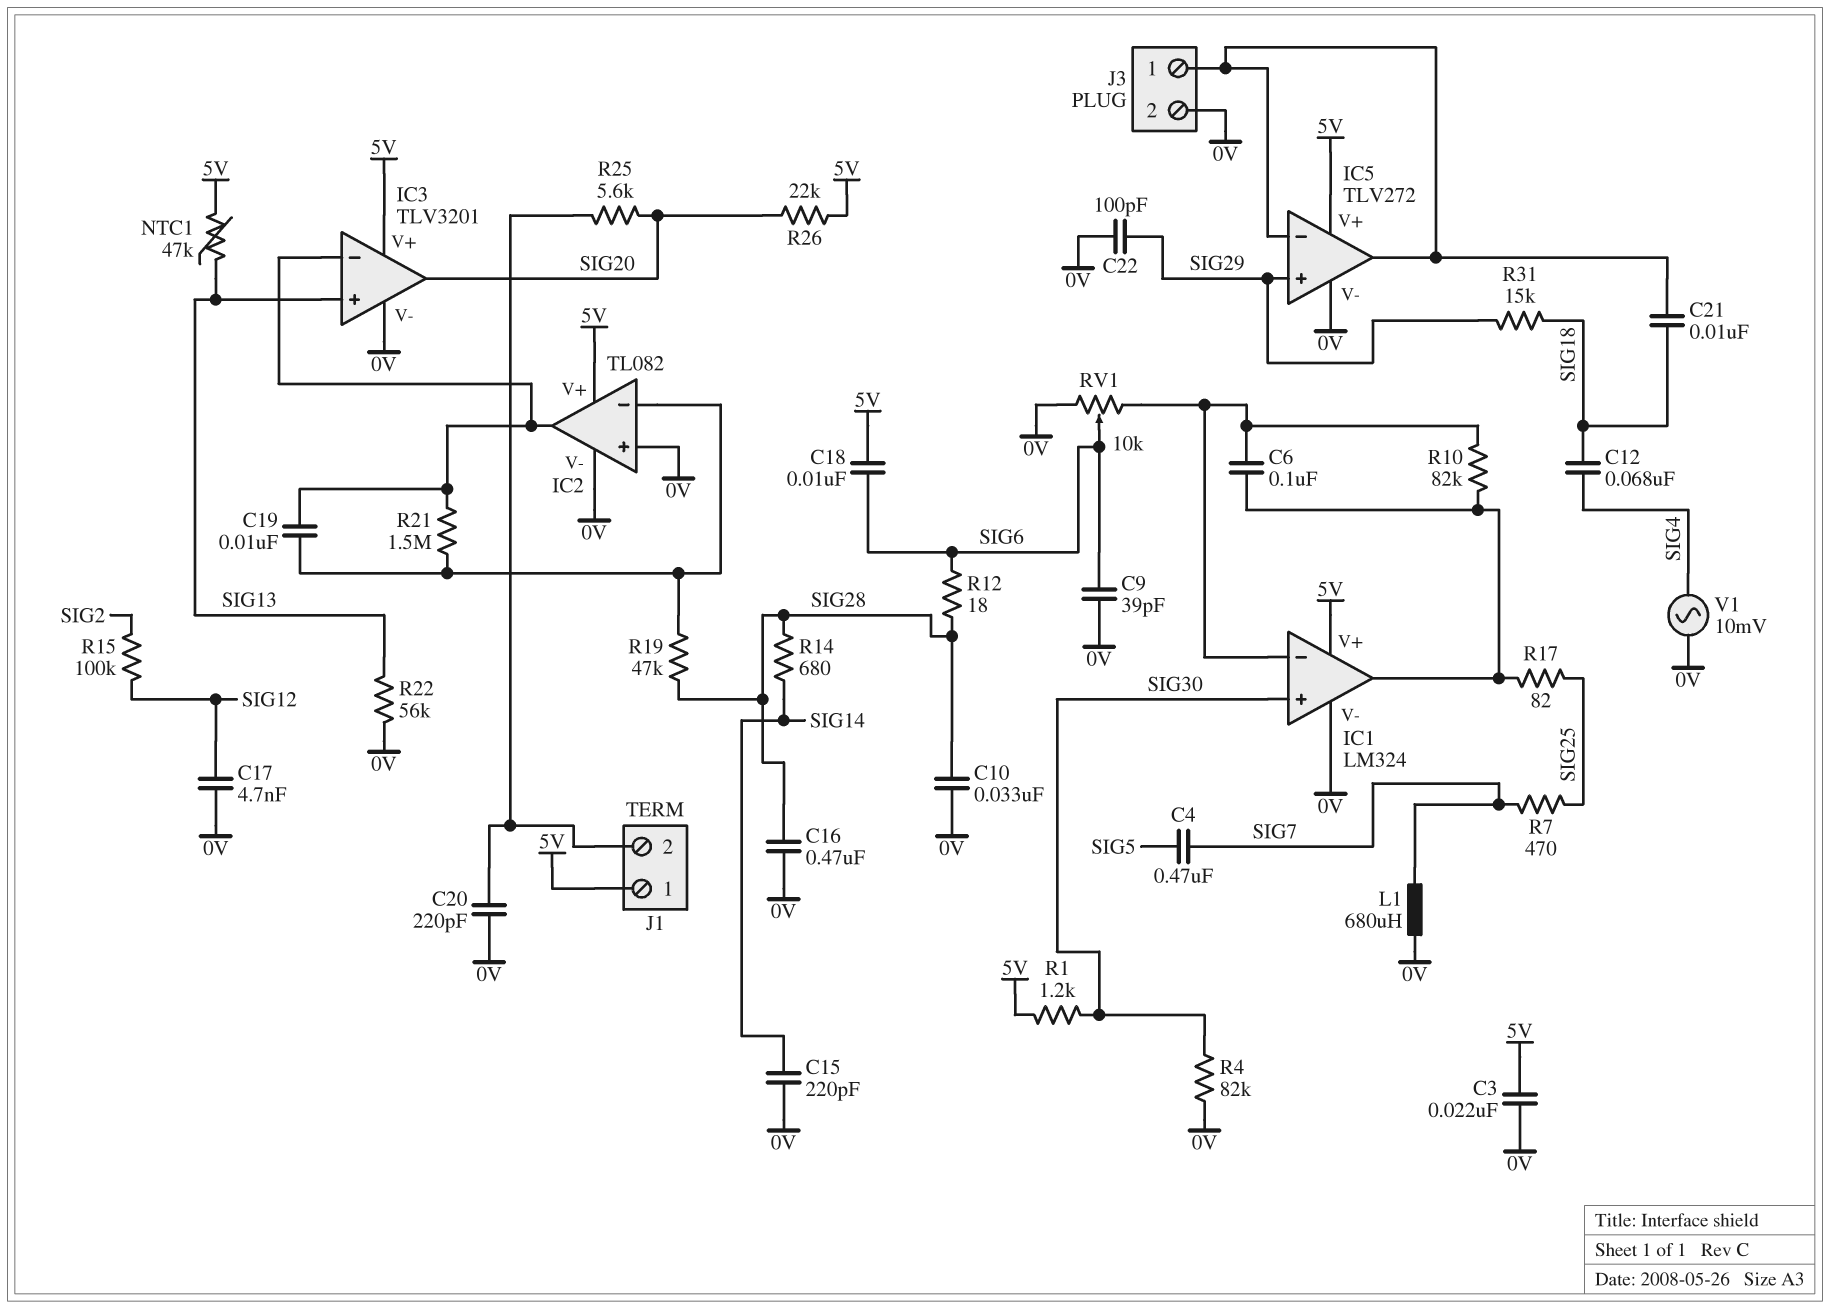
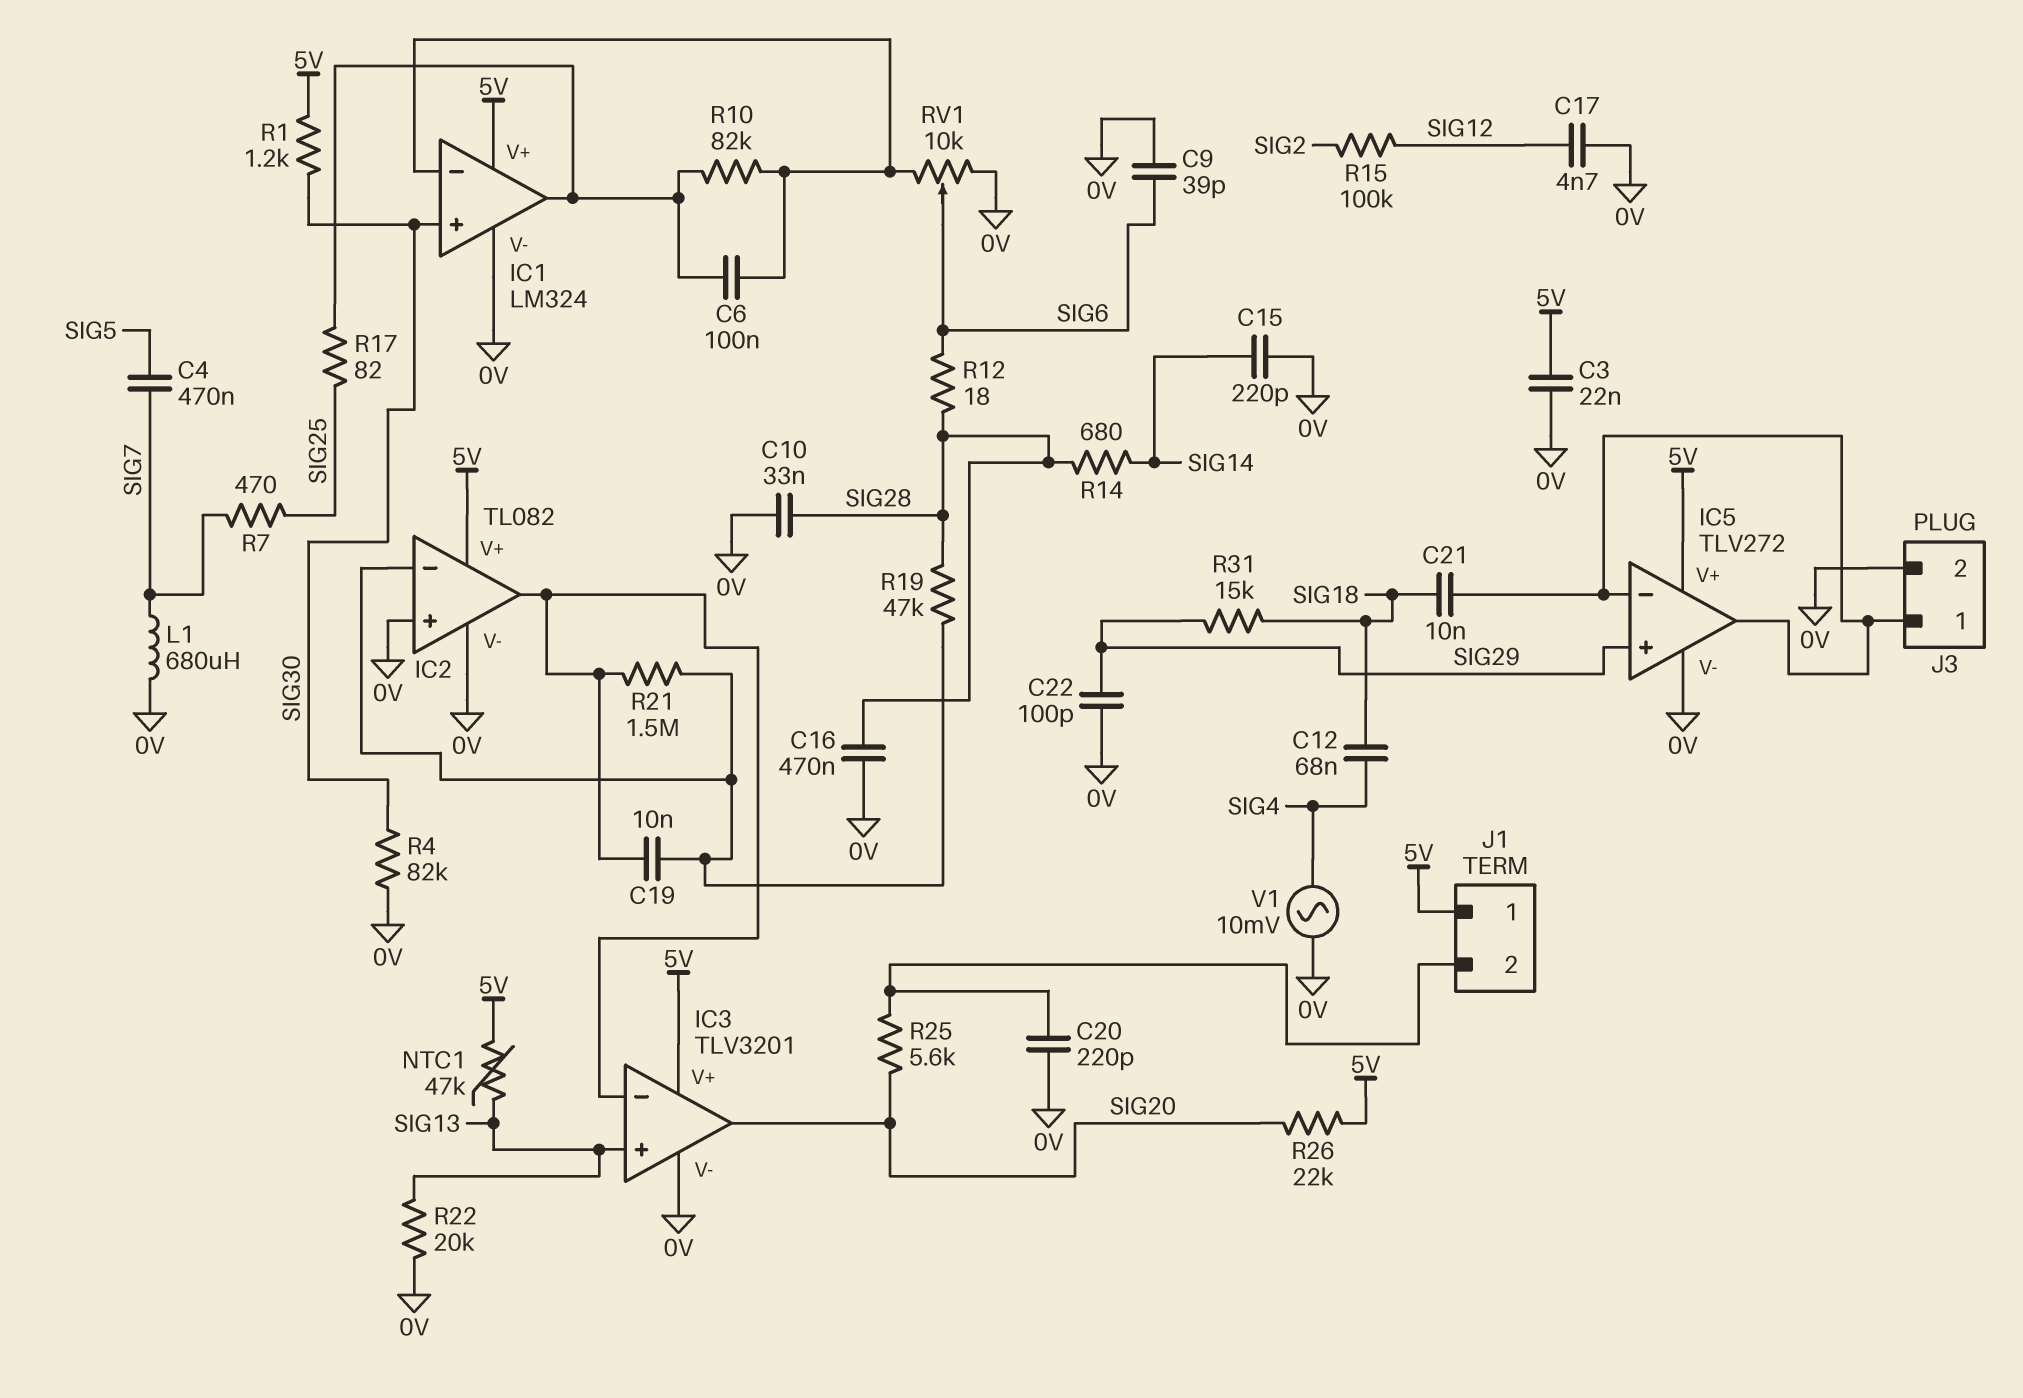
C18: 10nF (5V, SIG6) -> none
R22: 56k (0V, SIG13) -> 20k (0V, SIG13)

